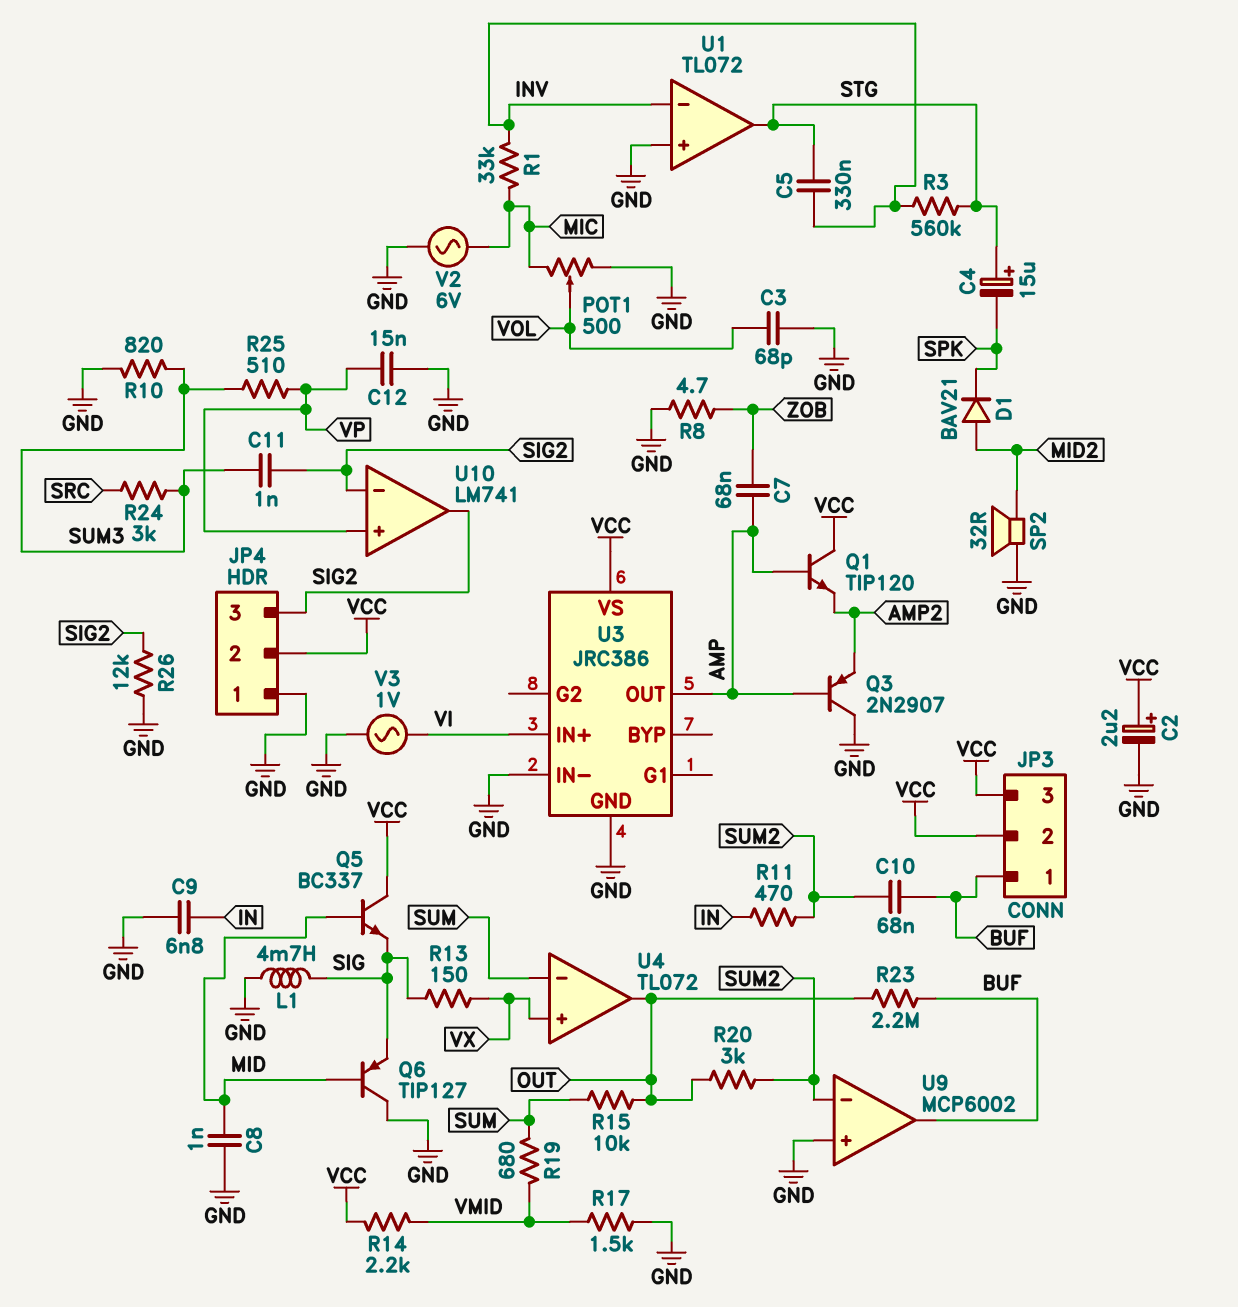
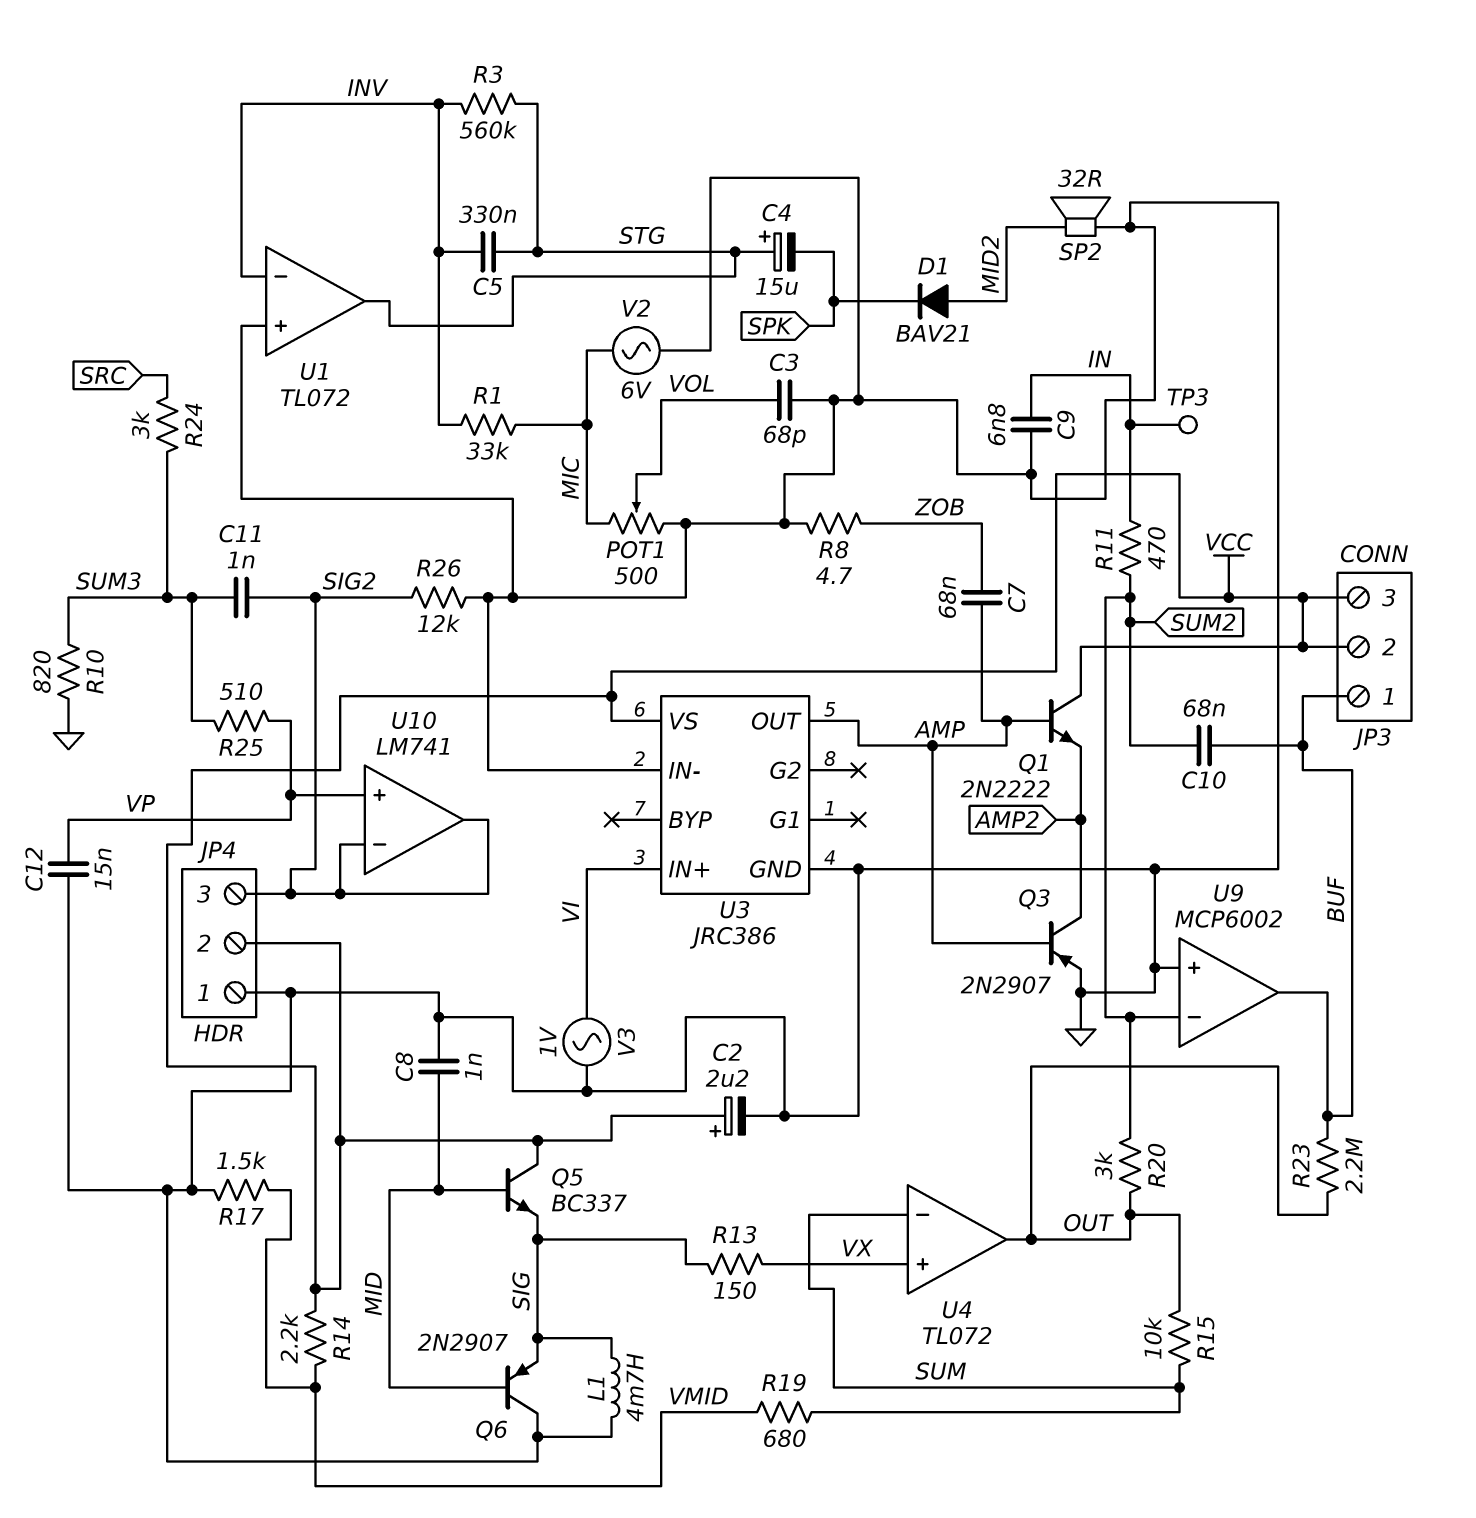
Q1: NPN TIP120 (B AMP, C VCC, E AMP2) -> NPN 2N2222 (B AMP, C VCC, E AMP2)
Q3: PNP 2N2907 (B AMP, C GND, E AMP2) -> PNP 2N2907 (B AMP, C AMP2, E GND)
Q6: PNP TIP127 (B MID, C GND, E SIG) -> PNP 2N2907 (B MID, C GND, E SIG)
TP3: none -> test point (IN)

